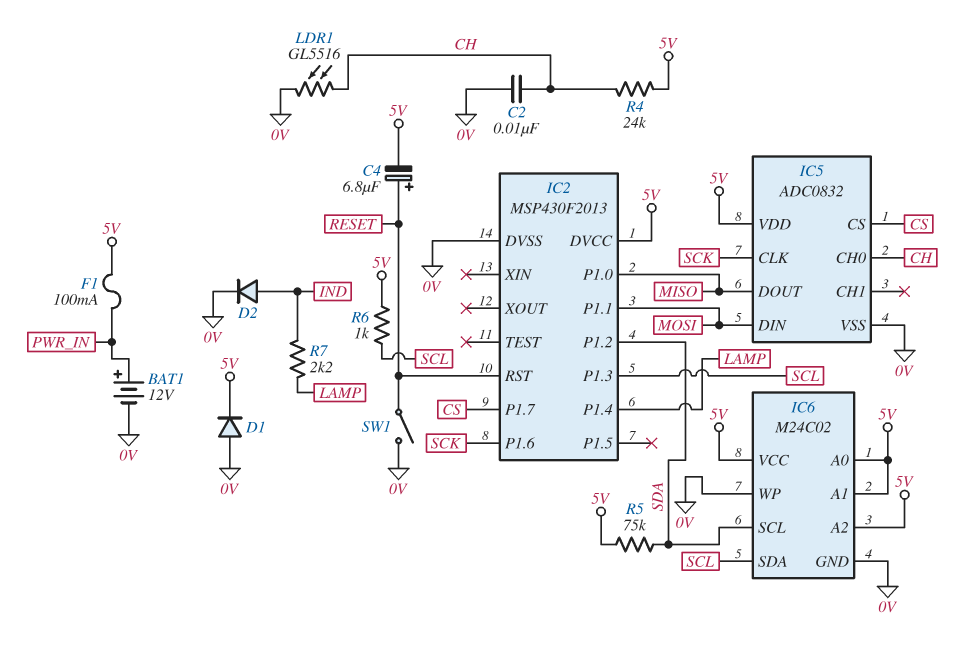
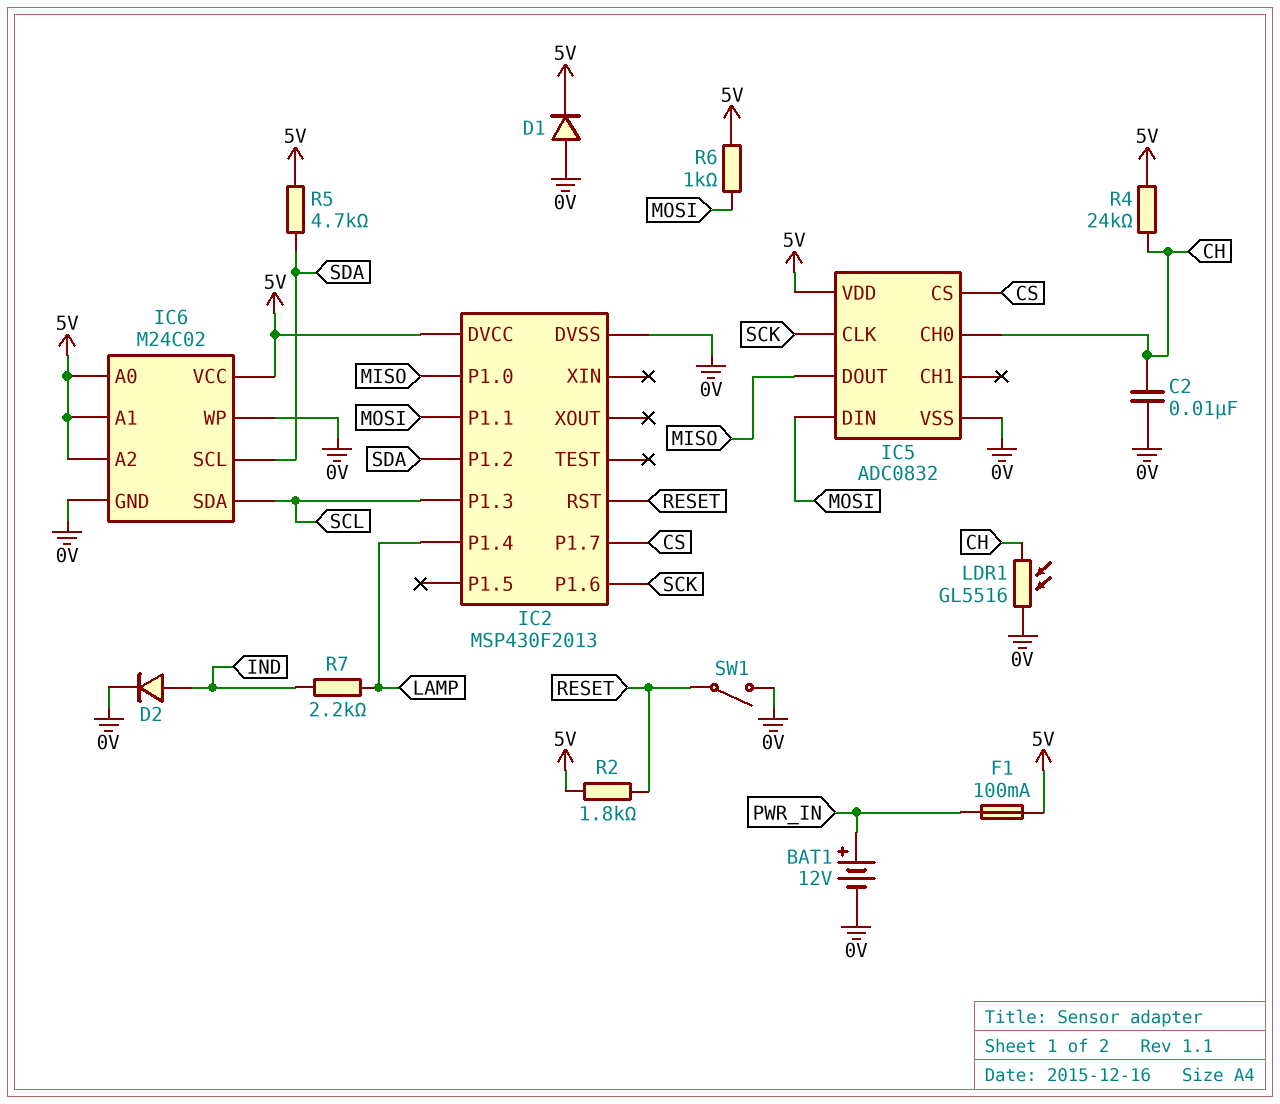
C4: 6.8uF (plus RESET, minus 5V) -> none
R2: none -> 1.8k (5V, RESET)
R5: 75k (5V, SDA) -> 4.7k (5V, SDA)
R6: 1k (5V, SCL) -> 1k (5V, MOSI)

